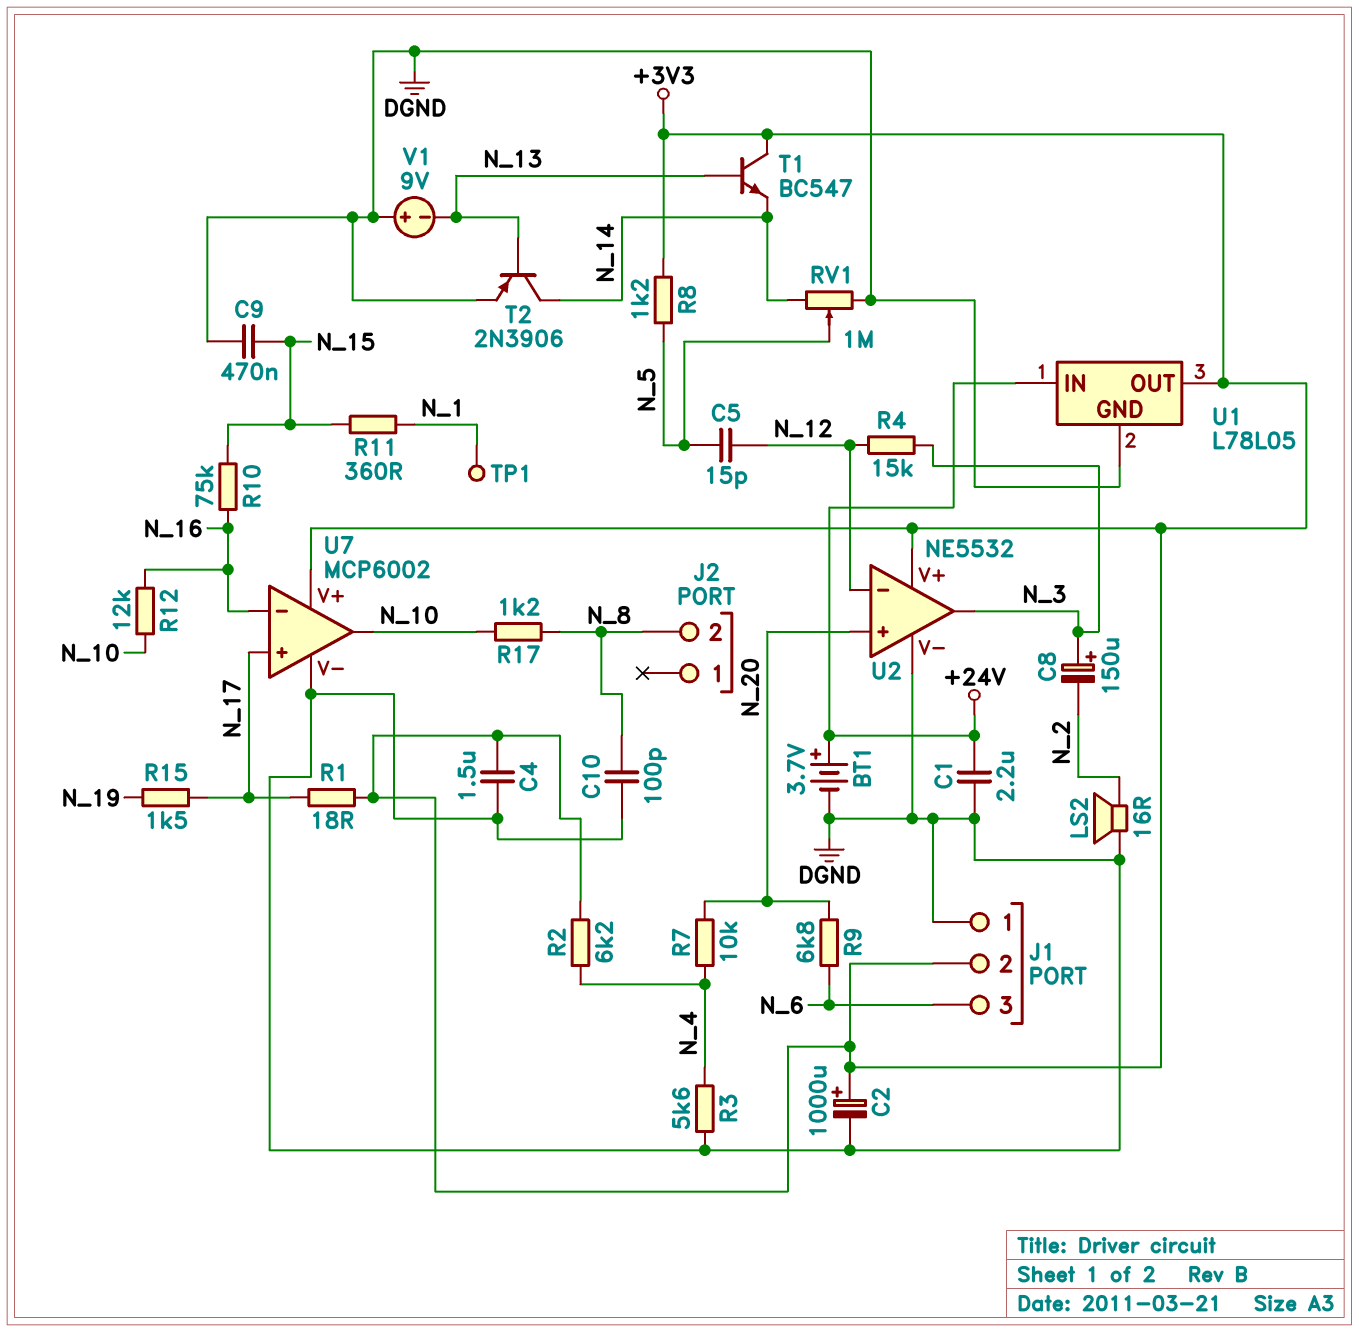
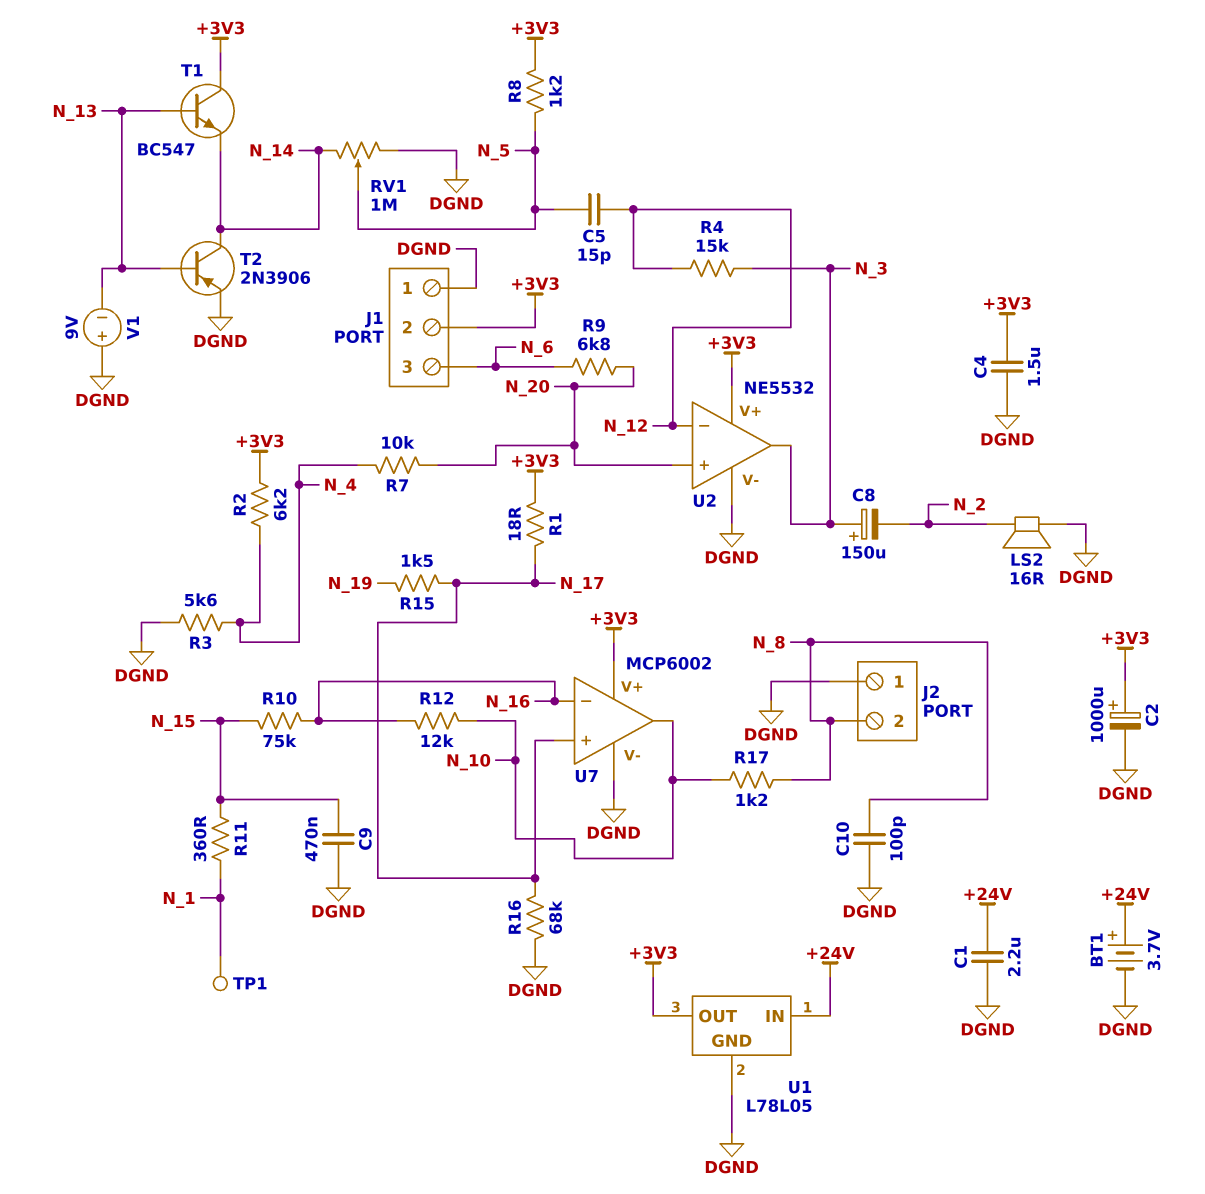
J2 pin 1: none -> DGND
R16: none -> 68k (DGND, N_17)

